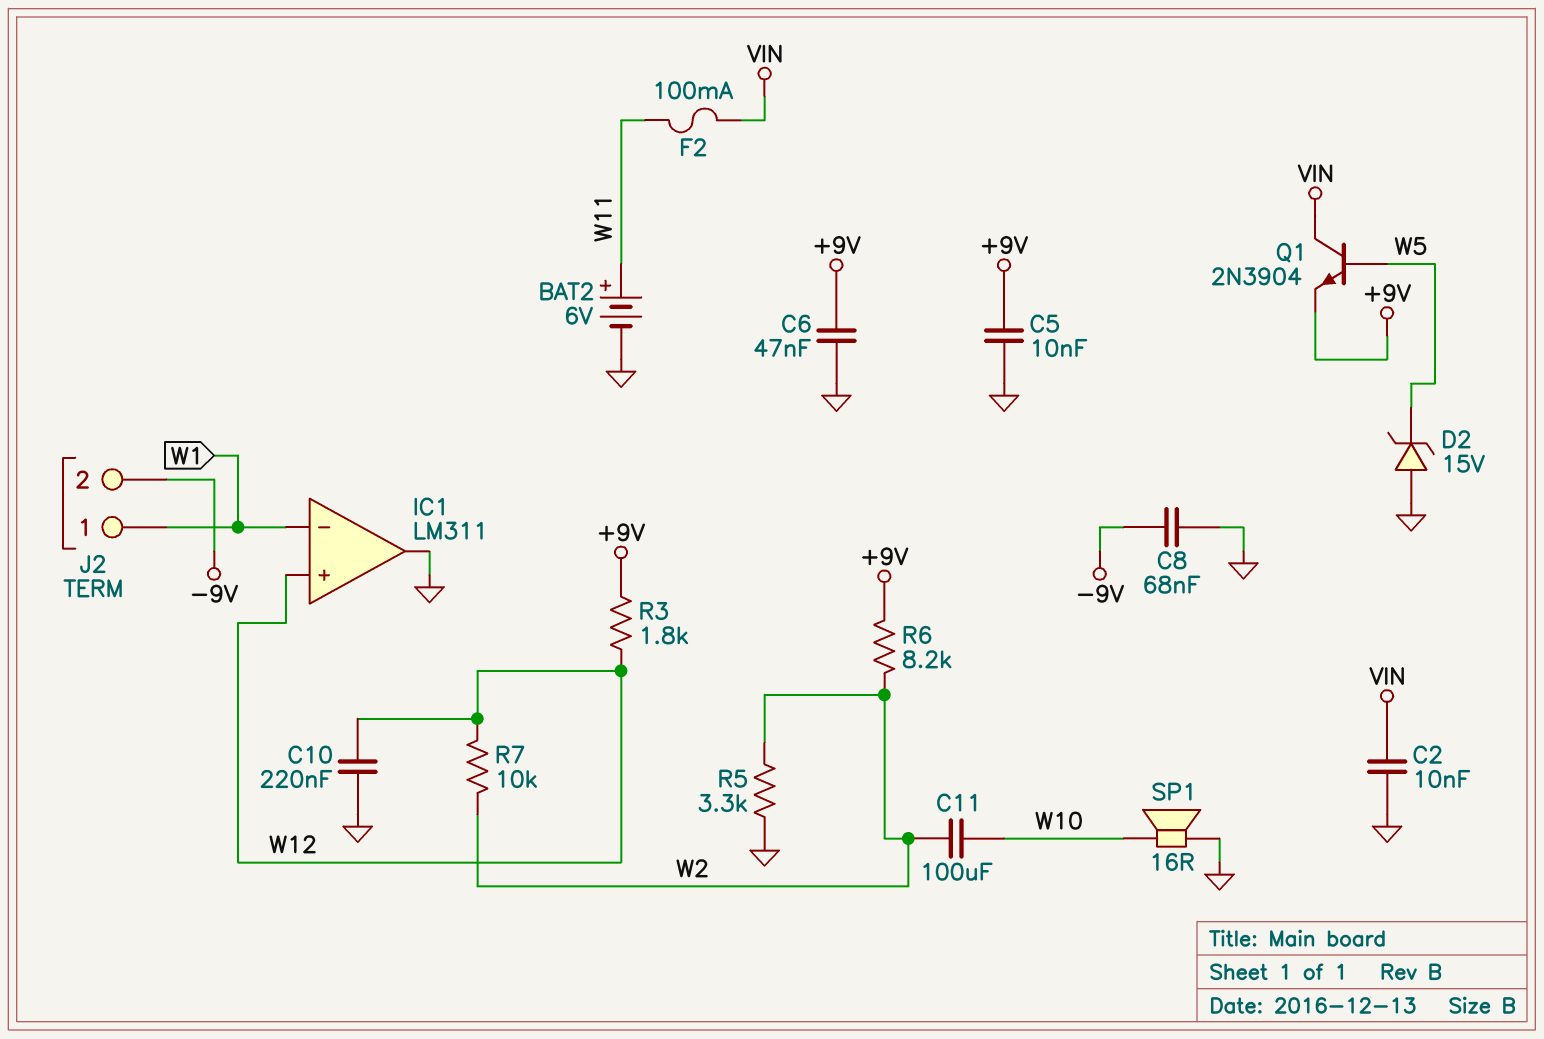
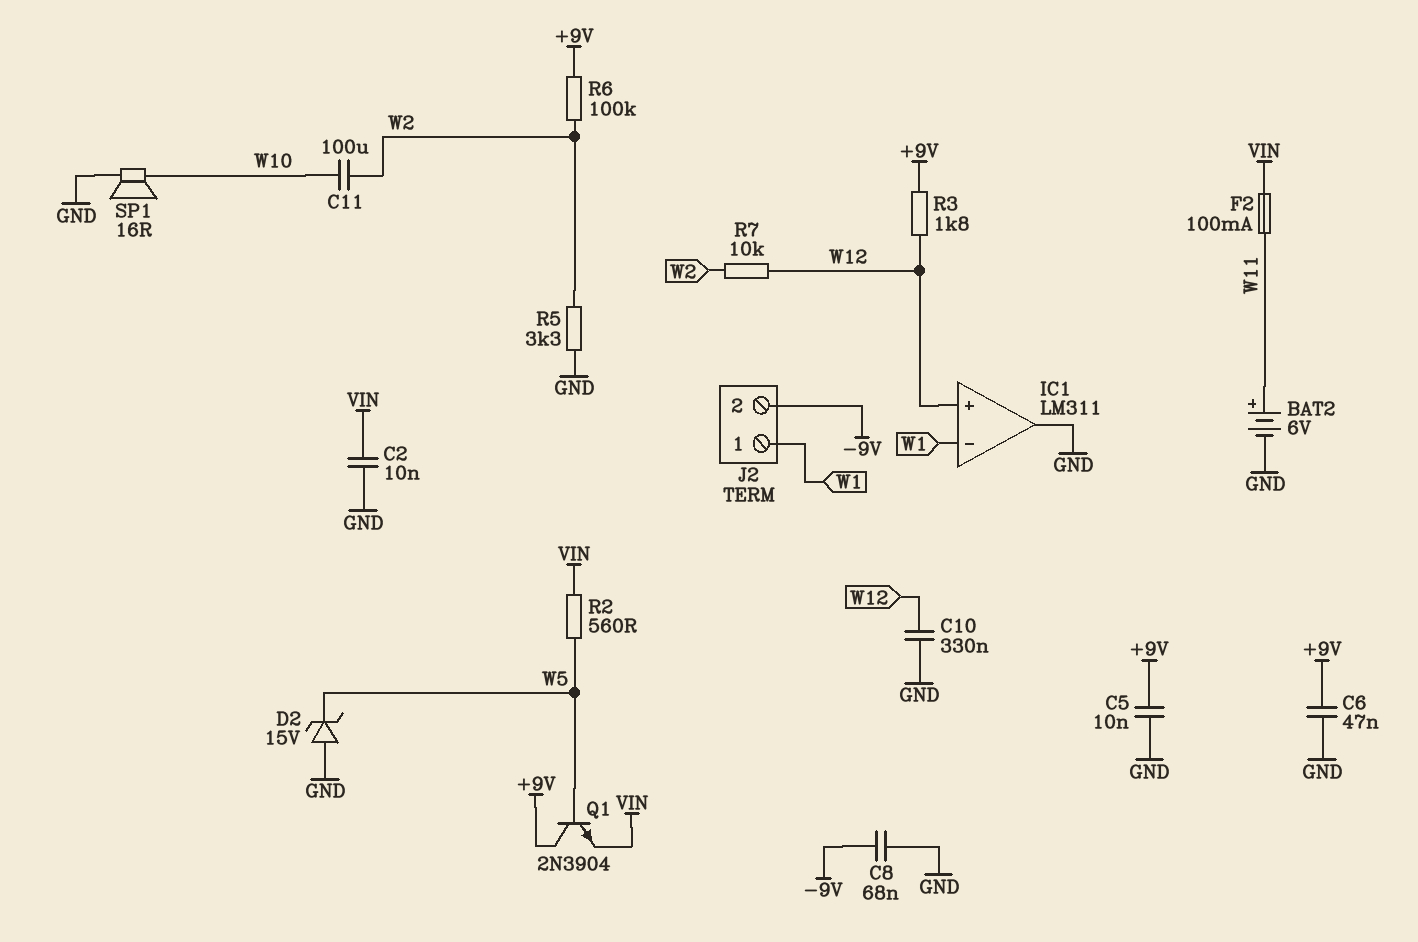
C10: 220nF (GND, W12) -> 330nF (GND, W12)
Q1: NPN 2N3904 (B W5, C VIN, E +9V) -> NPN 2N3904 (B W5, C +9V, E VIN)
R2: none -> 560 (VIN, W5)
R6: 8.2k (+9V, W2) -> 100k (+9V, W2)

